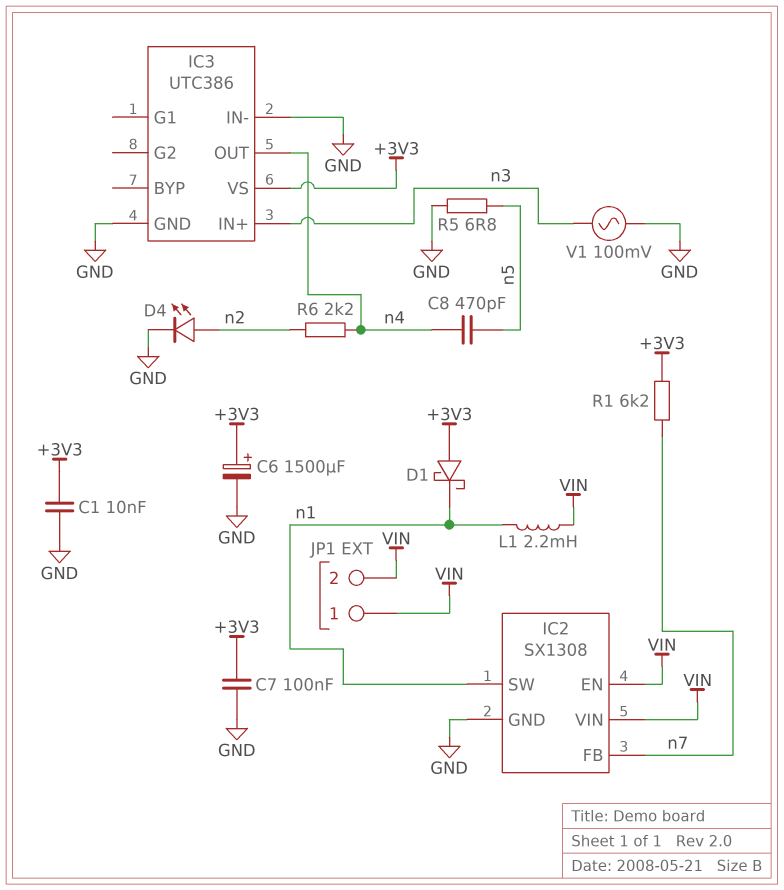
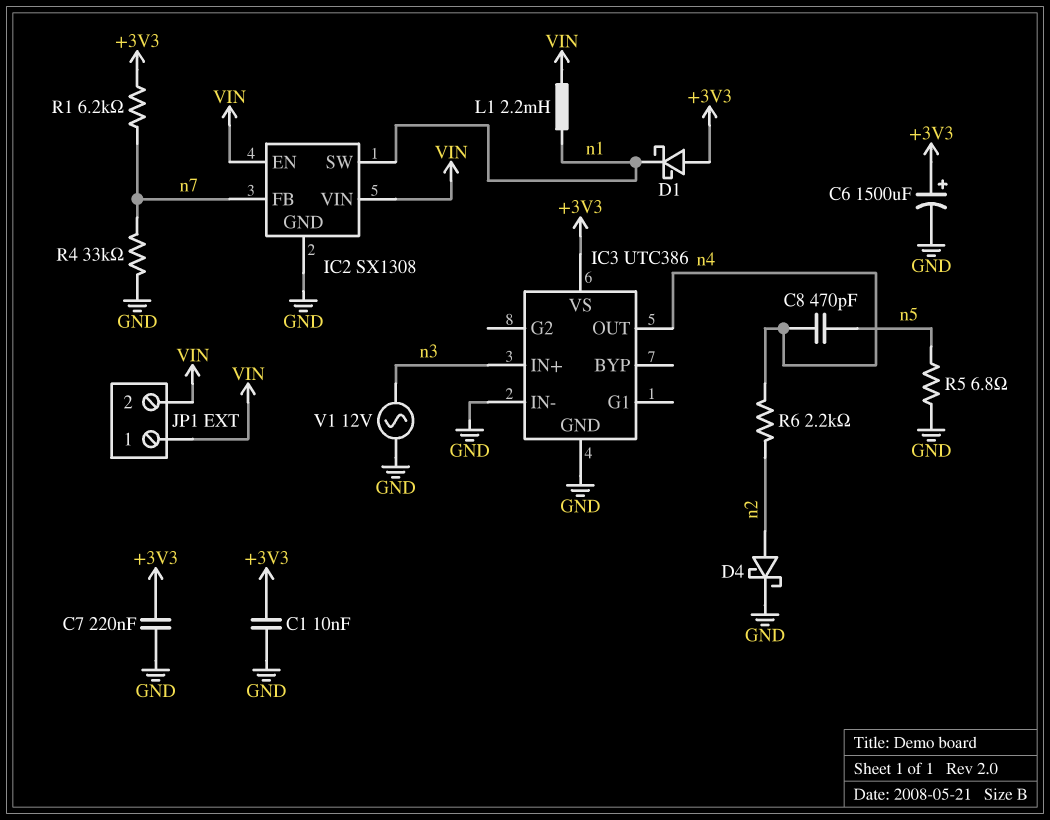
C7: 100nF (+3V3, GND) -> 220nF (+3V3, GND)
D4: LED (A n2, K GND) -> schottky (A n2, K GND)
R4: none -> 33k (GND, n7)
V1: AC 100mV (GND, n3) -> AC 12V (GND, n3)

